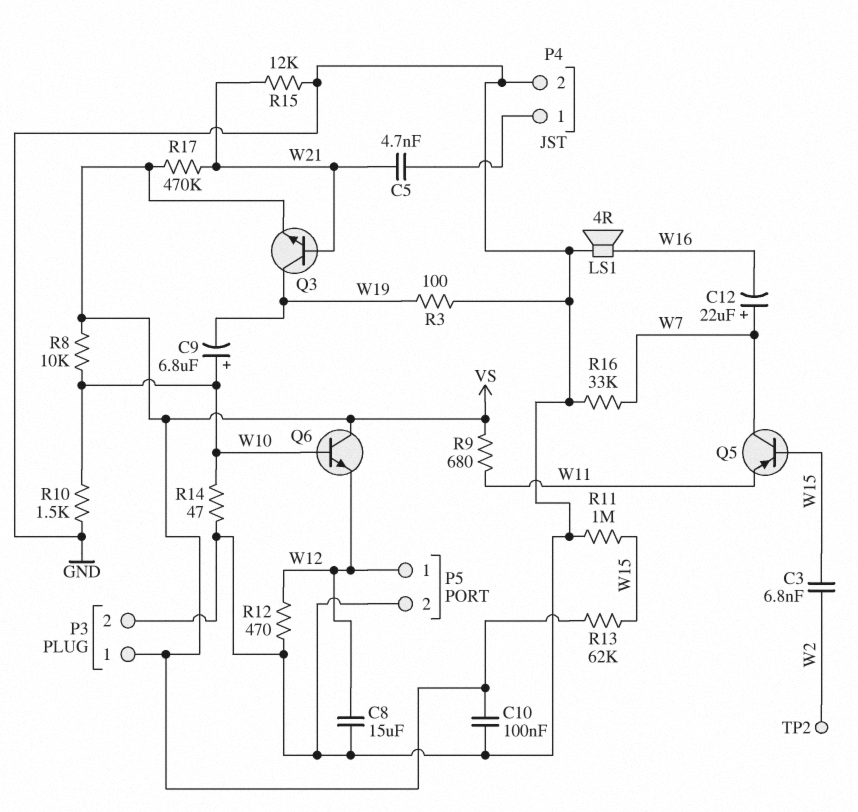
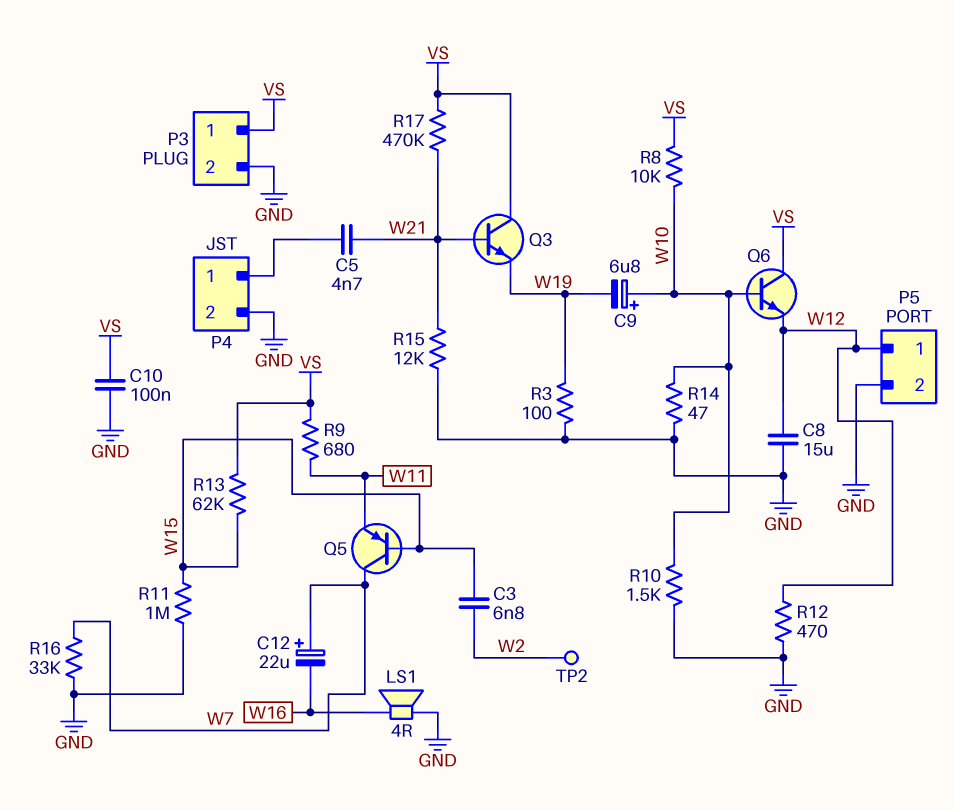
Q3: NPN (B W21, C W19, E VS) -> NPN (B W21, C VS, E W19)

